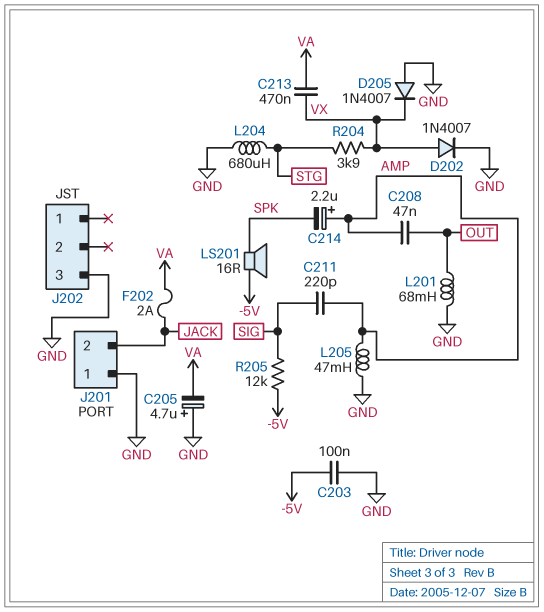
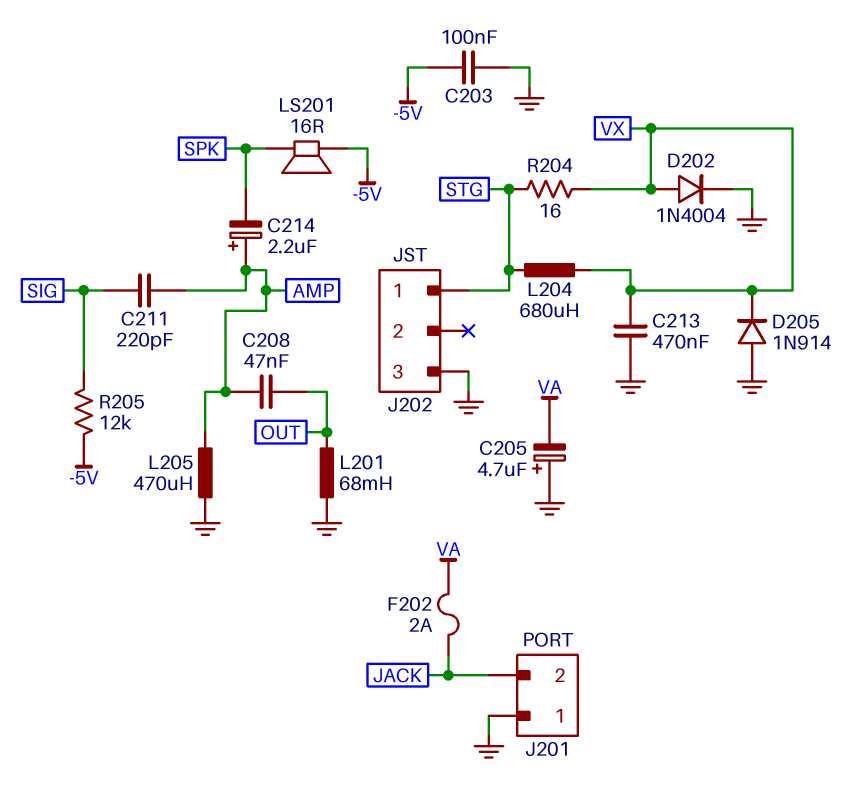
C213: 470nF (VA, VX) -> 470nF (GND, VX)
D202: diode 1N4007 (A VX, K GND) -> diode 1N4004 (A VX, K GND)
D205: diode 1N4007 (A GND, K VX) -> diode 1N914 (A GND, K VX)
J202 pin 1: none -> STG
L204: 680uH (GND, STG) -> 680uH (STG, VX)
L205: 47mH (AMP, GND) -> 470uH (AMP, GND)
R204: 3.9k (STG, VX) -> 16 (STG, VX)

